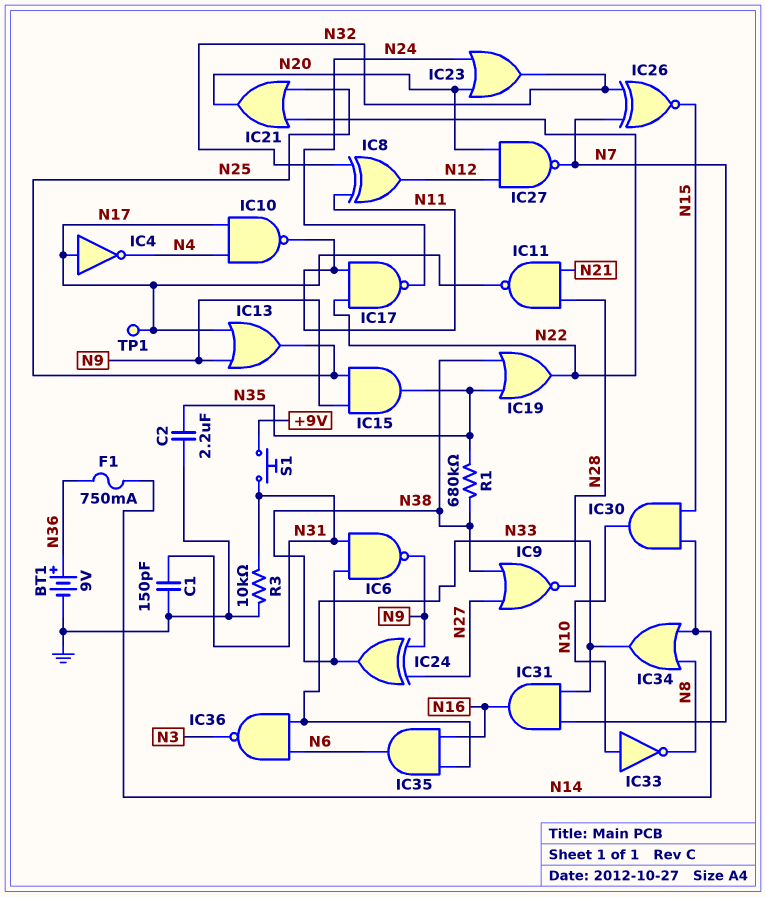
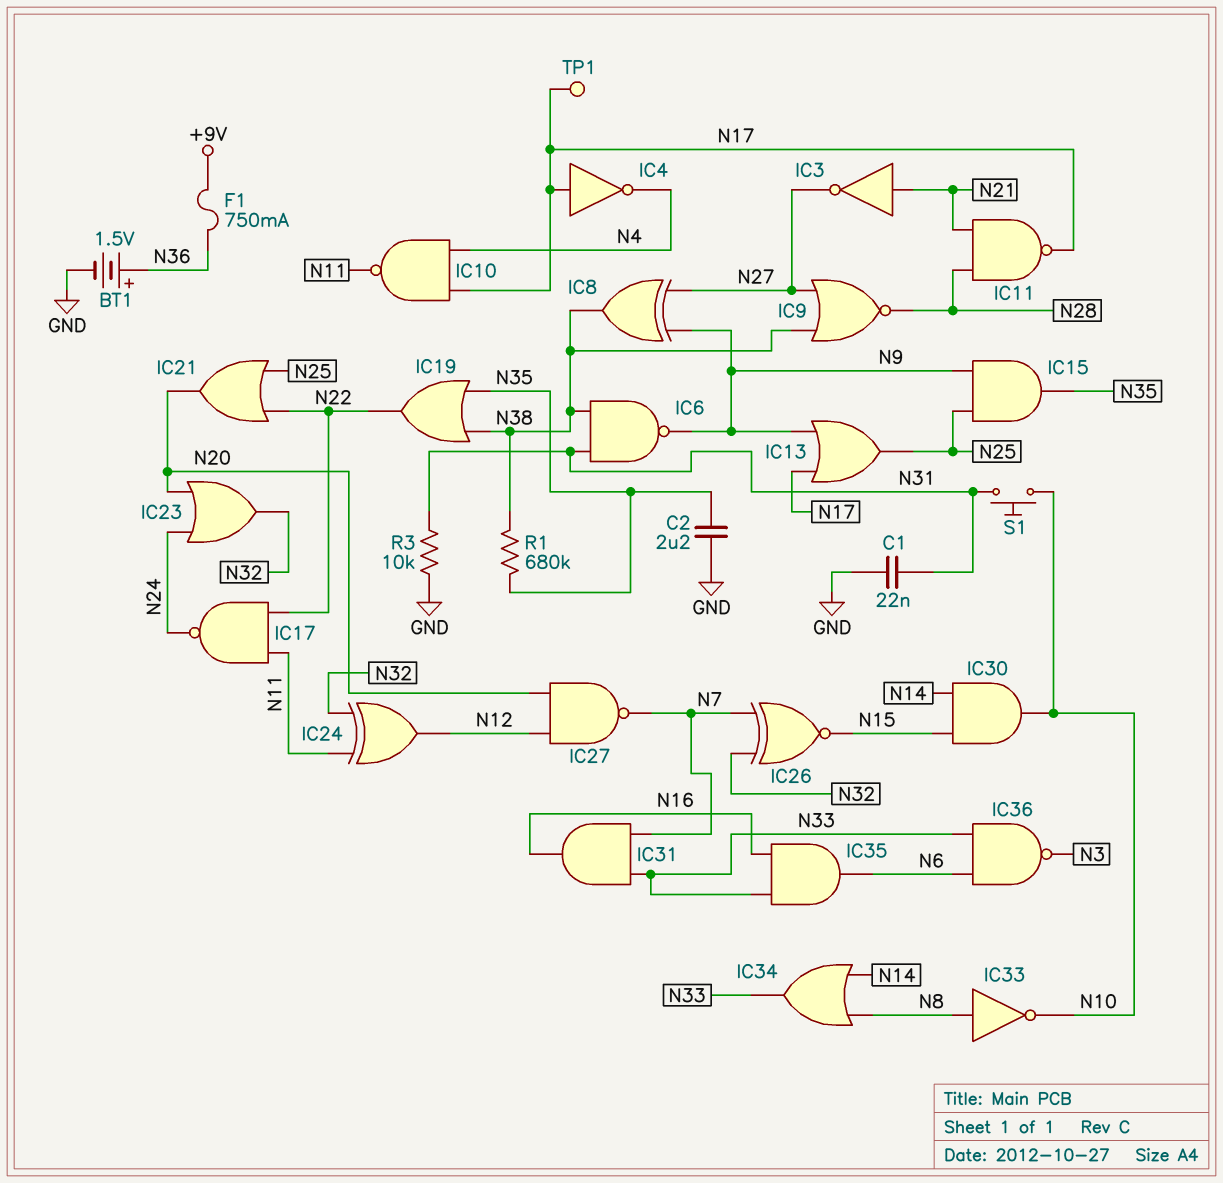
BT1: 9V (plus N36, minus GND) -> 1.5V (plus N36, minus GND)
C1: 150pF (GND, N31) -> 22nF (GND, N31)
F1: 750mA (N14, N36) -> 750mA (+9V, N36)
IC3: none -> NOT (in N21, out N27)
IC8: XOR (in N11, in N32, out N12) -> XOR (in N9, in N27, out N38)
IC24: XOR (in N9, in N27, out N38) -> XOR (in N11, in N32, out N12)
IC33: NOT (in N10, out N8) -> NOT (in N8, out N10)
S1: button (+9V, N31) -> button (N10, N31)

